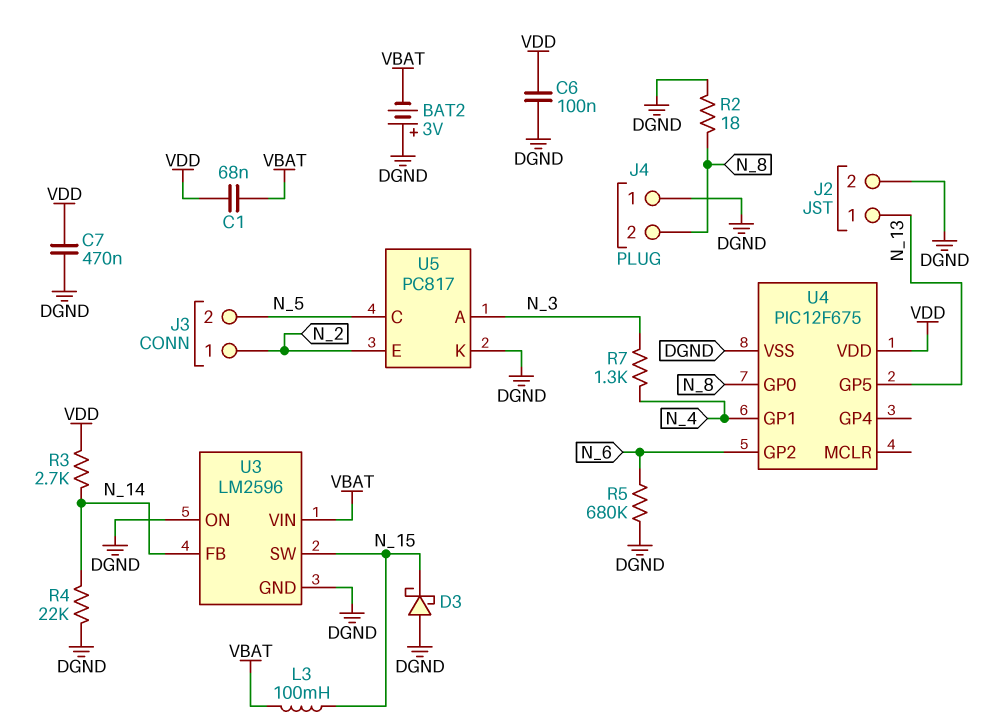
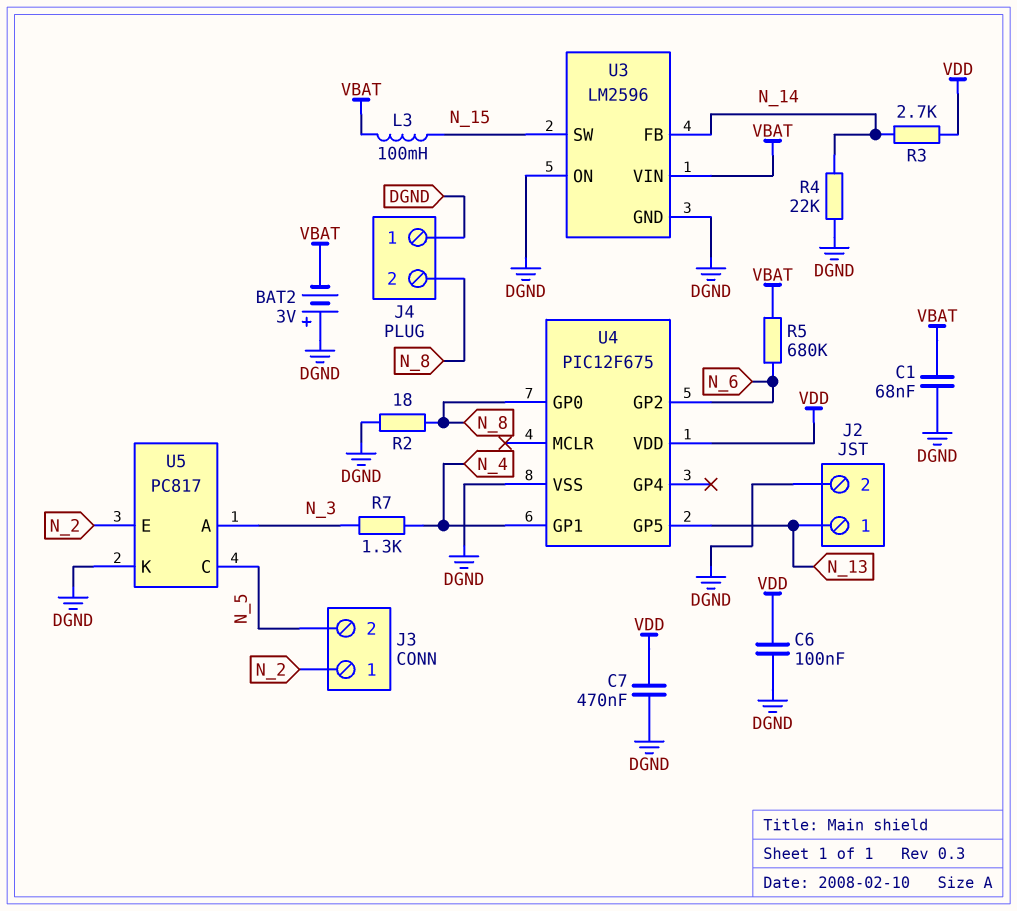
C1: 68nF (VBAT, VDD) -> 68nF (DGND, VBAT)
D3: schottky (A DGND, K N_15) -> none
R5: 680k (DGND, N_6) -> 680k (N_6, VBAT)

